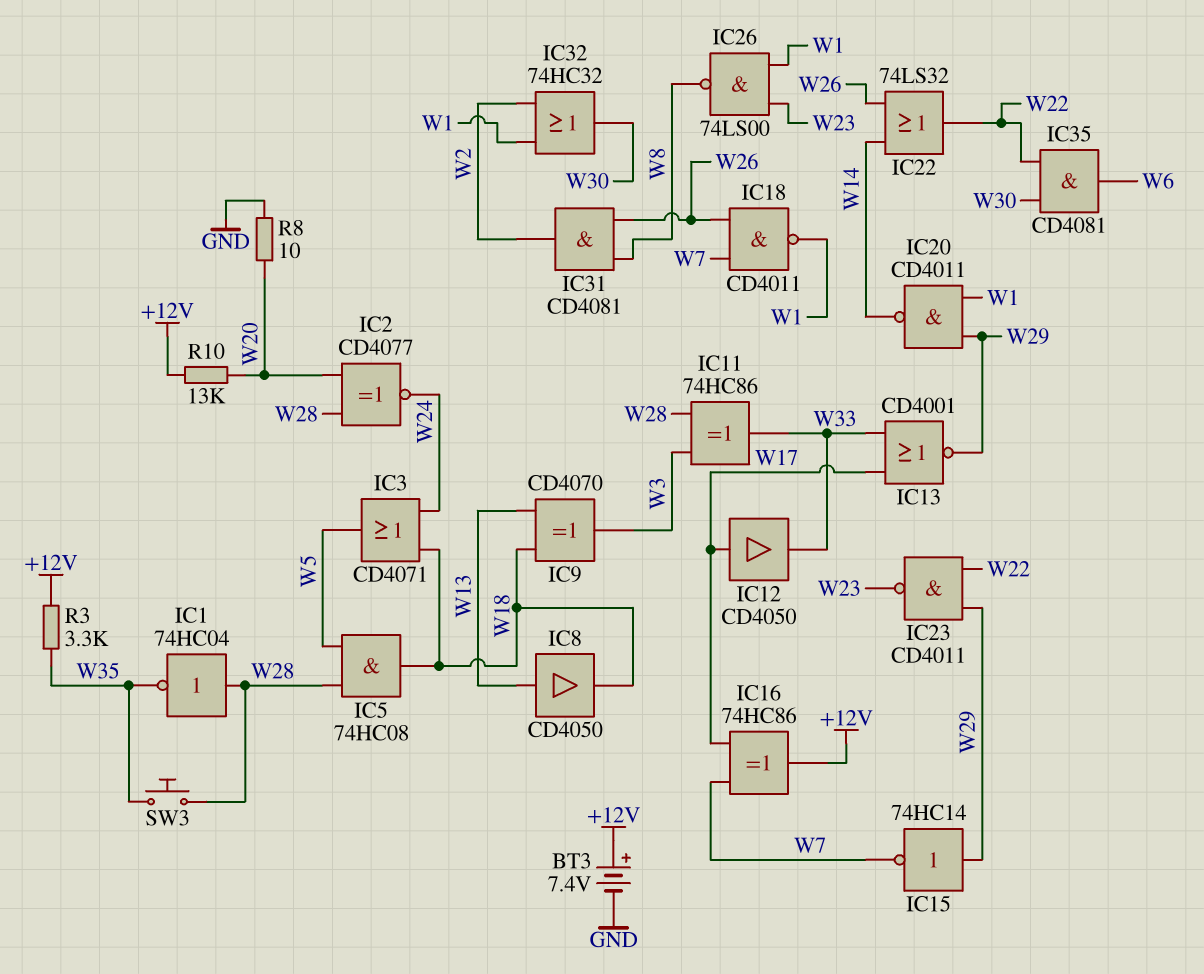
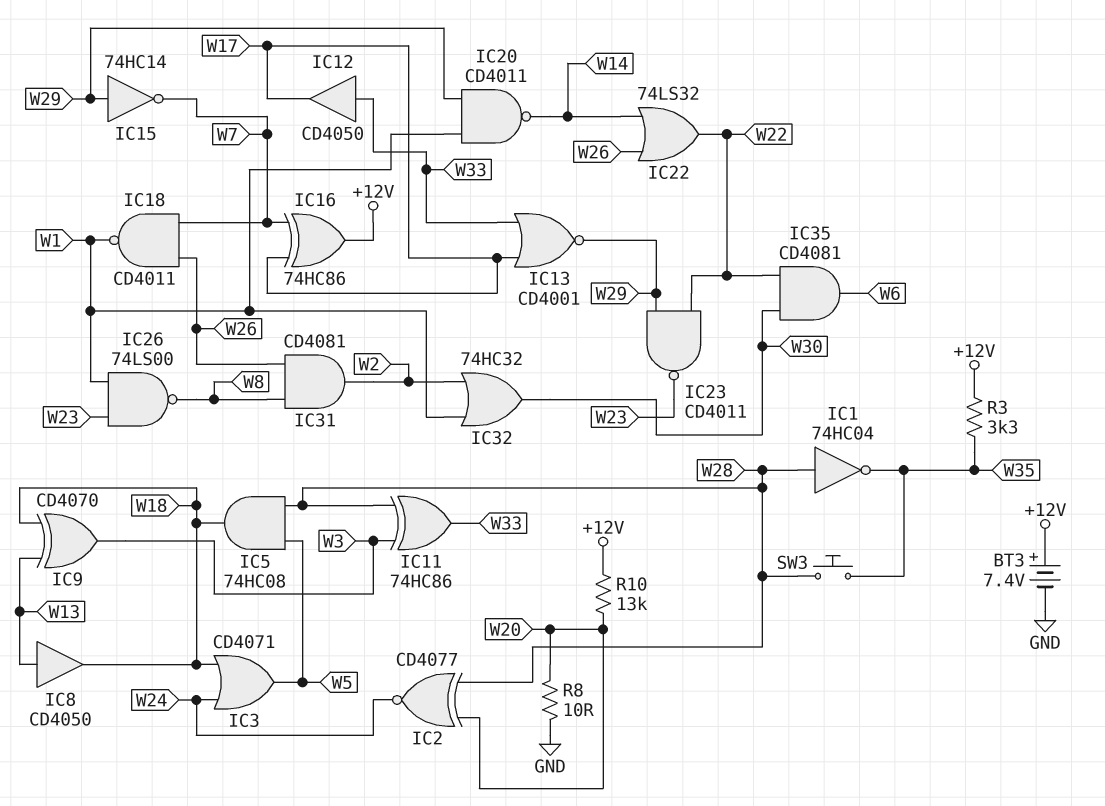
IC12: buffer CD4050 (in W17, out W33) -> buffer CD4050 (in W33, out W17)

